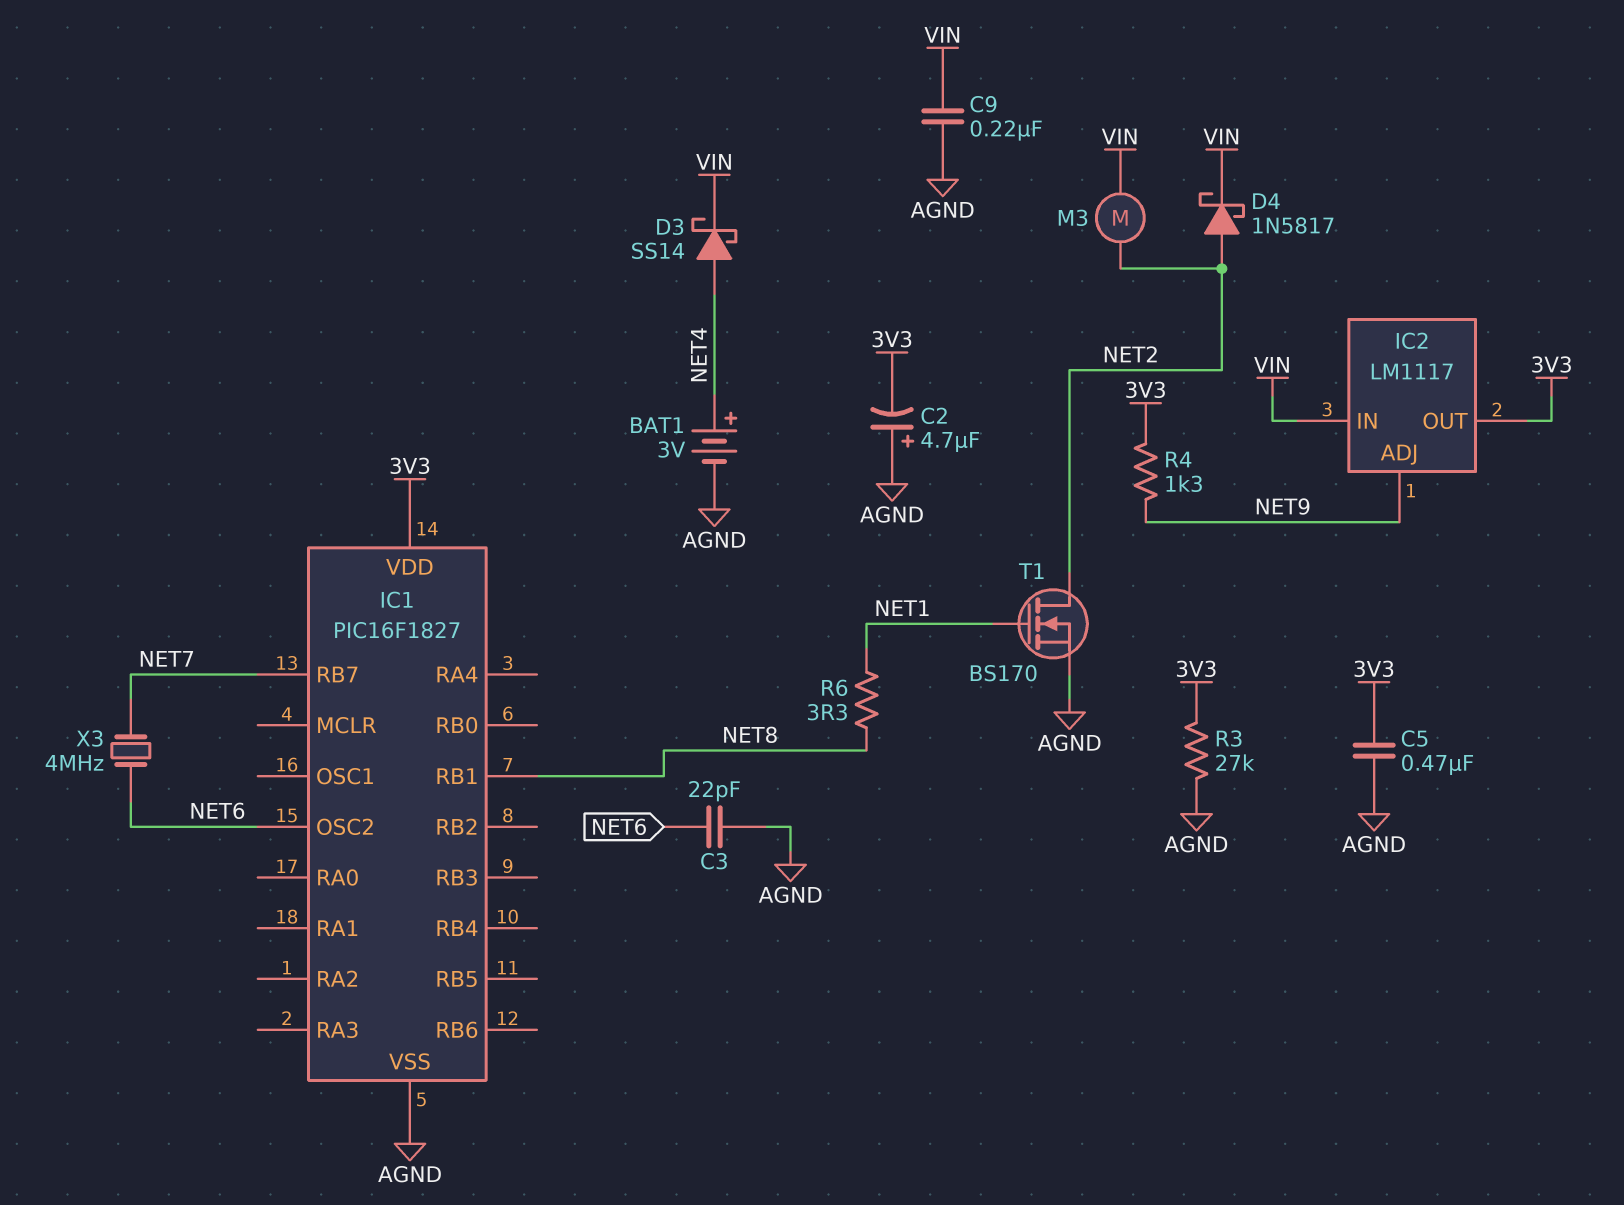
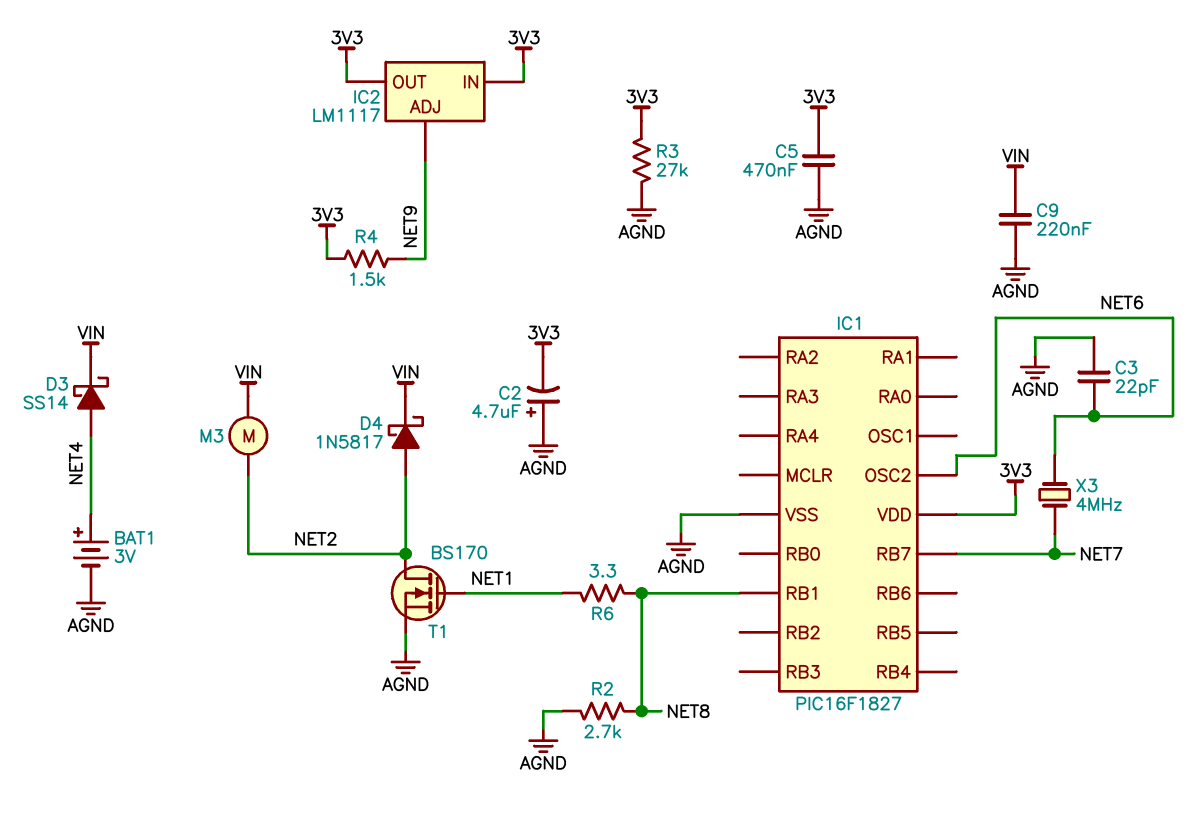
IC2 pin IN: VIN -> 3V3
R2: none -> 2.7k (AGND, NET8)
R4: 1.3k (3V3, NET9) -> 1.5k (3V3, NET9)

